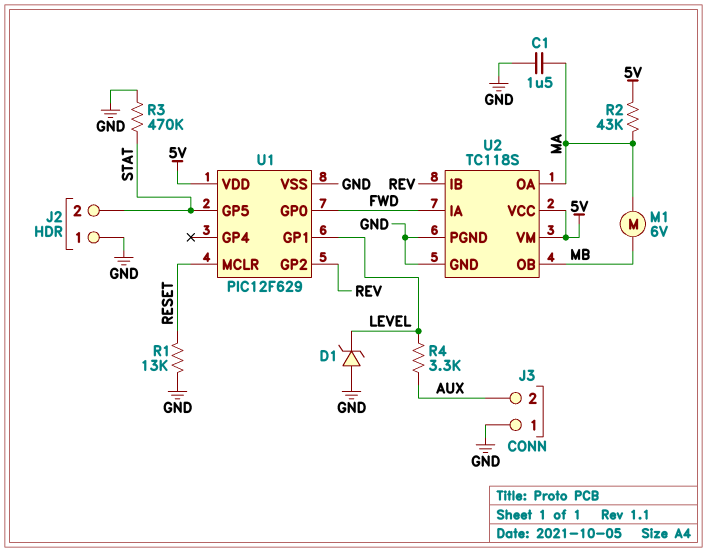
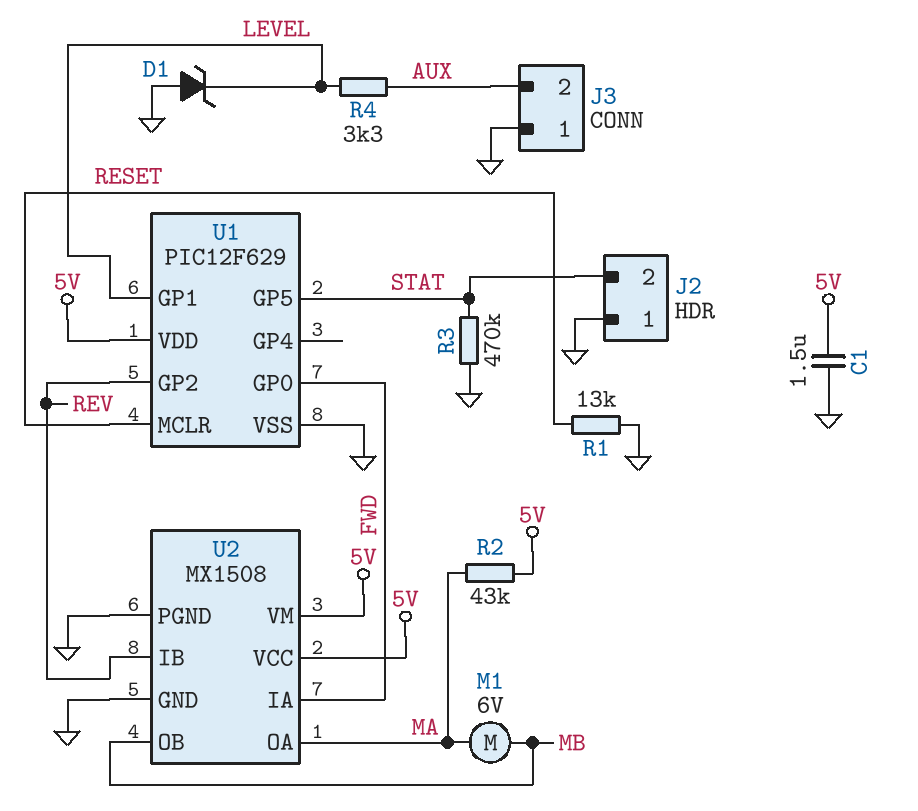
C1: 1.5uF (GND, MA) -> 1.5uF (5V, GND)
U2: TC118S -> MX1508

